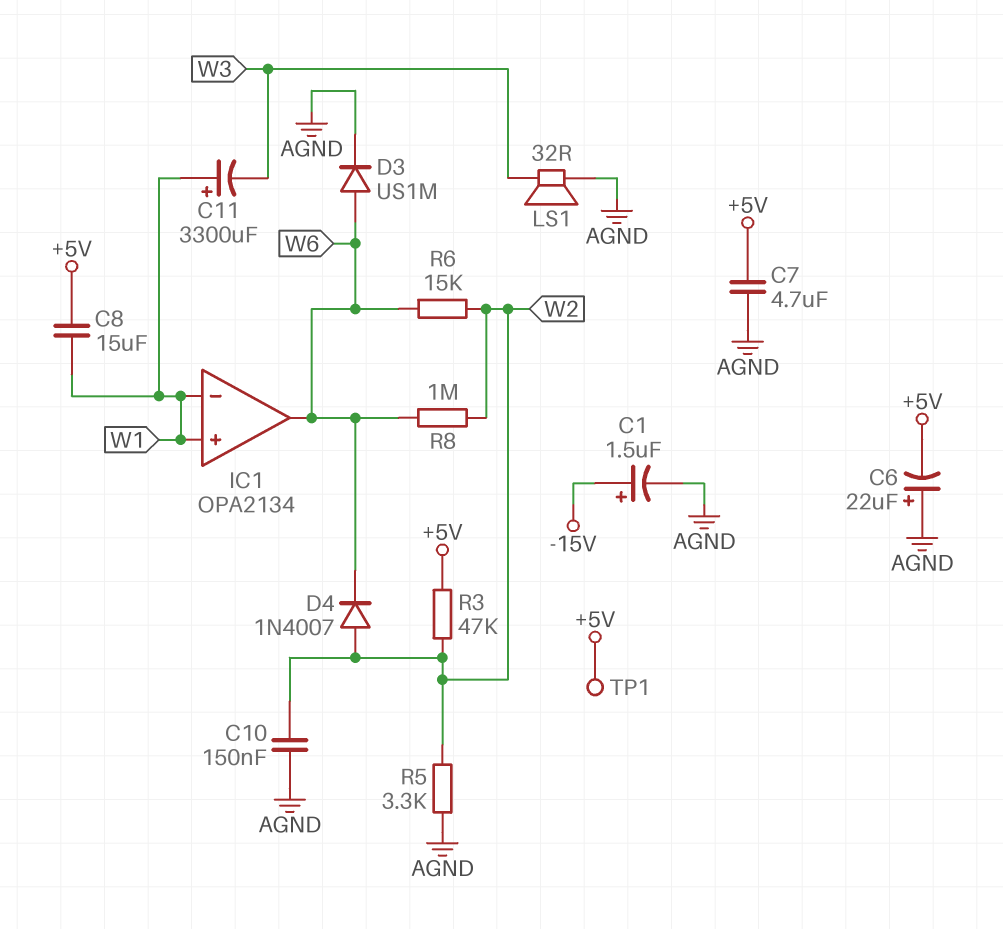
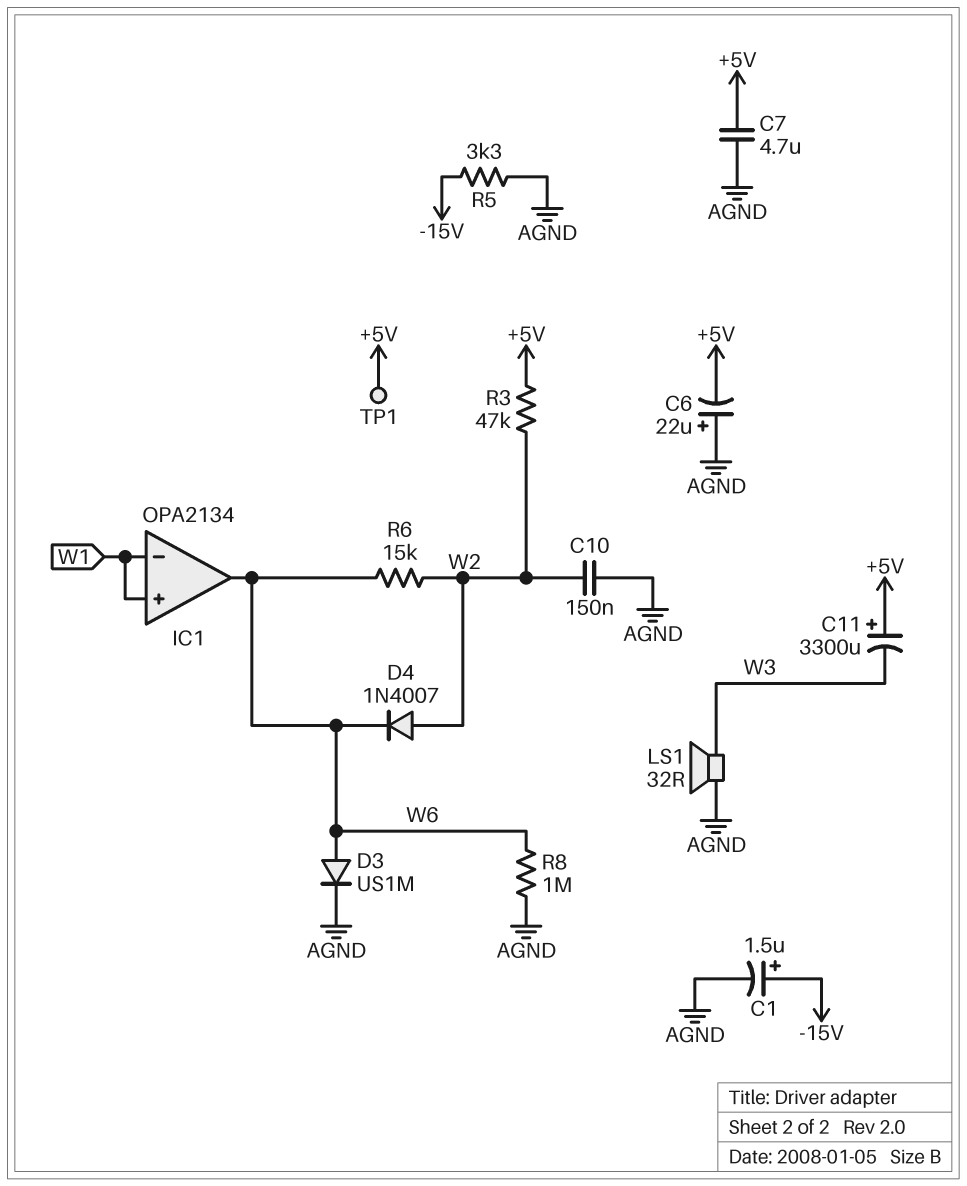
C8: 15uF (+5V, W1) -> none
C11: 3300uF (plus W1, minus W3) -> 3300uF (plus +5V, minus W3)
R5: 3.3k (AGND, W2) -> 3.3k (-15V, AGND)
R8: 1M (W2, W6) -> 1M (AGND, W6)

